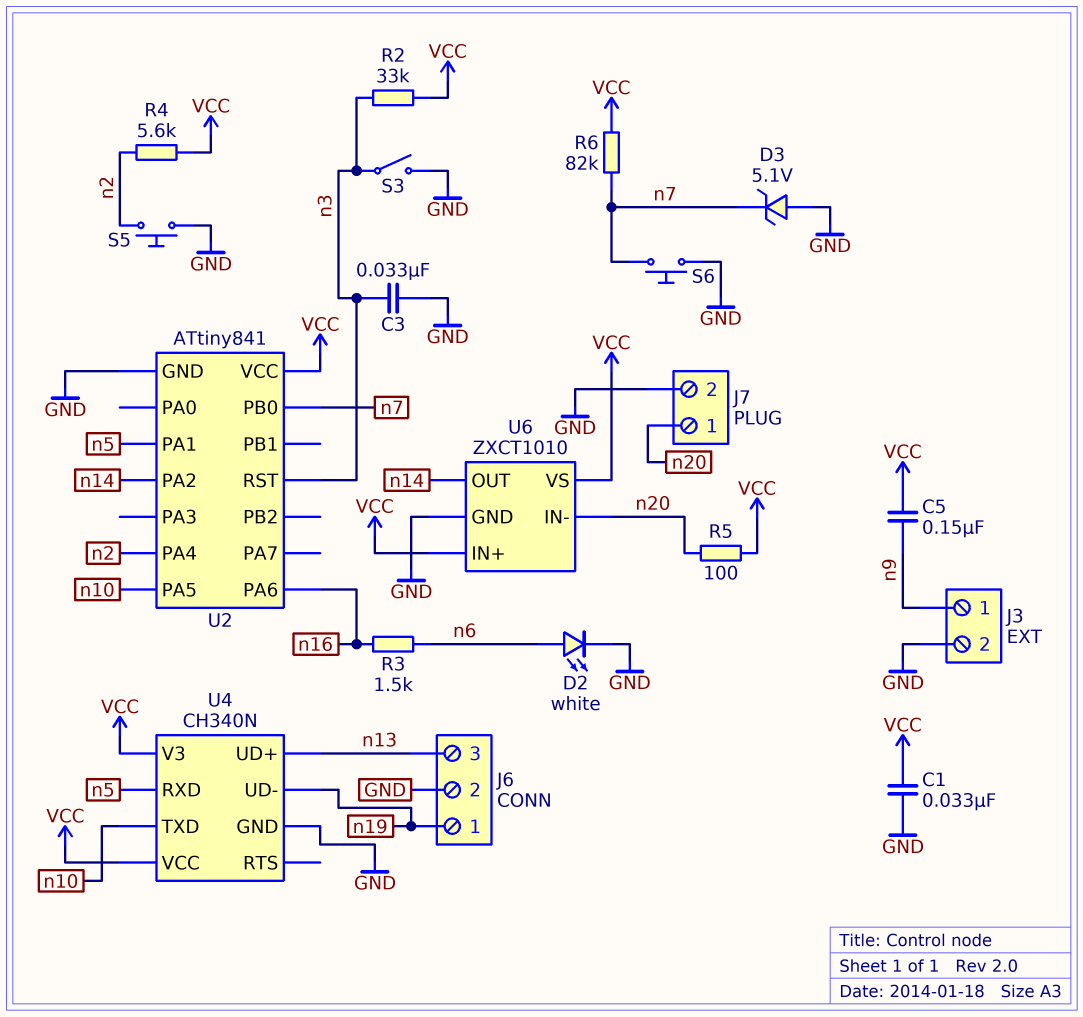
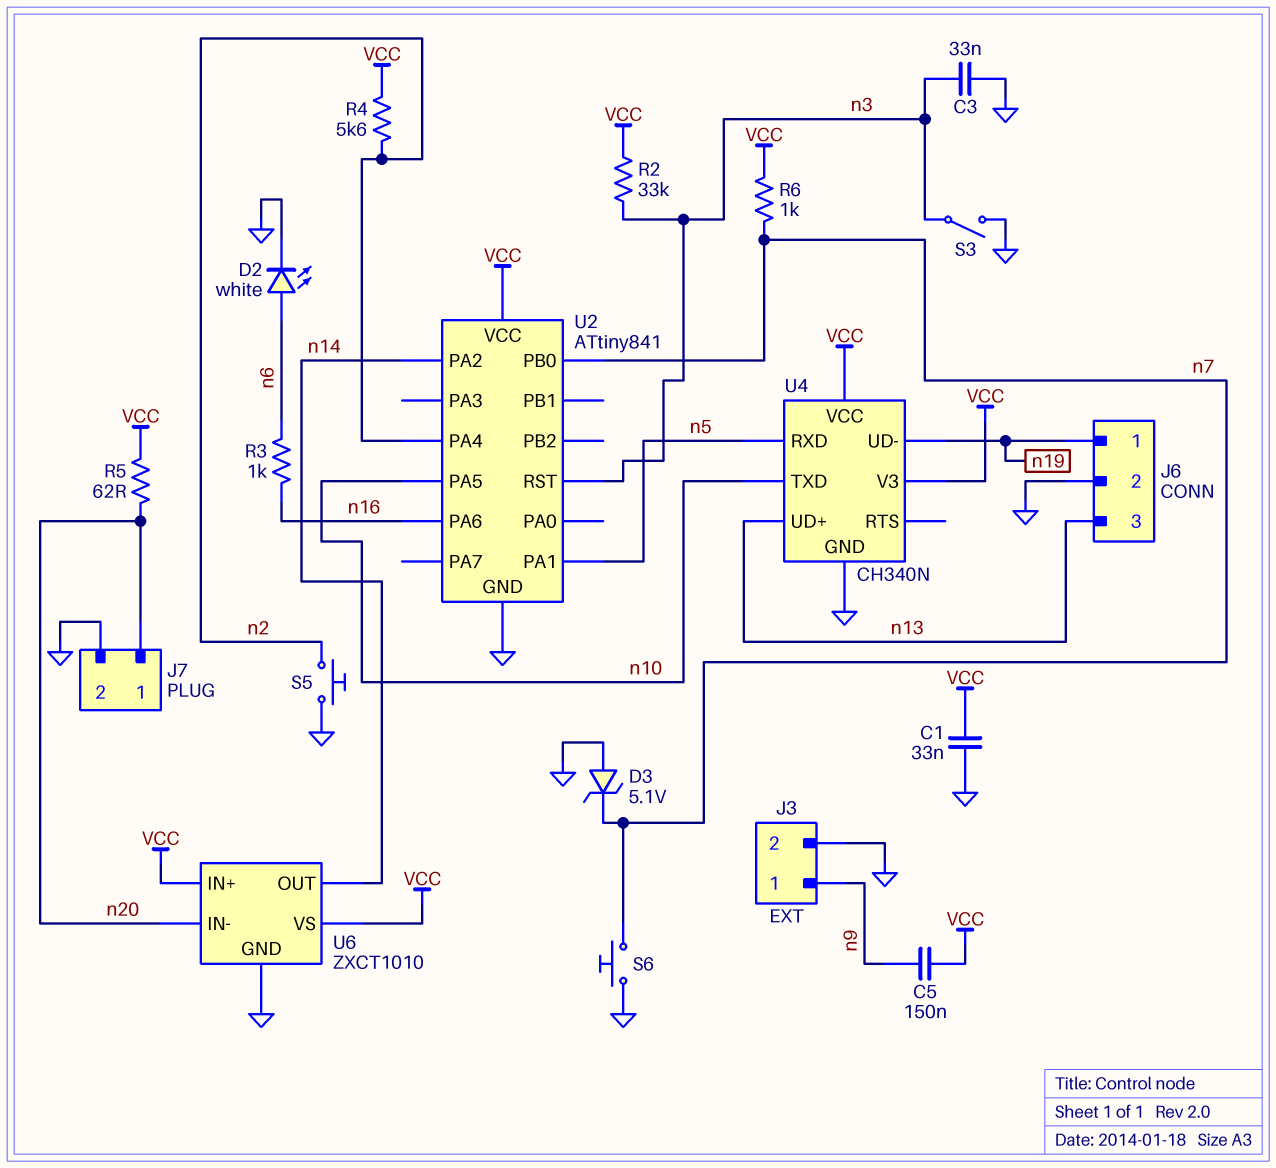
R3: 1.5k (n6, n16) -> 1k (n6, n16)
R5: 100 (VCC, n20) -> 62 (VCC, n20)
R6: 82k (VCC, n7) -> 1k (VCC, n7)

